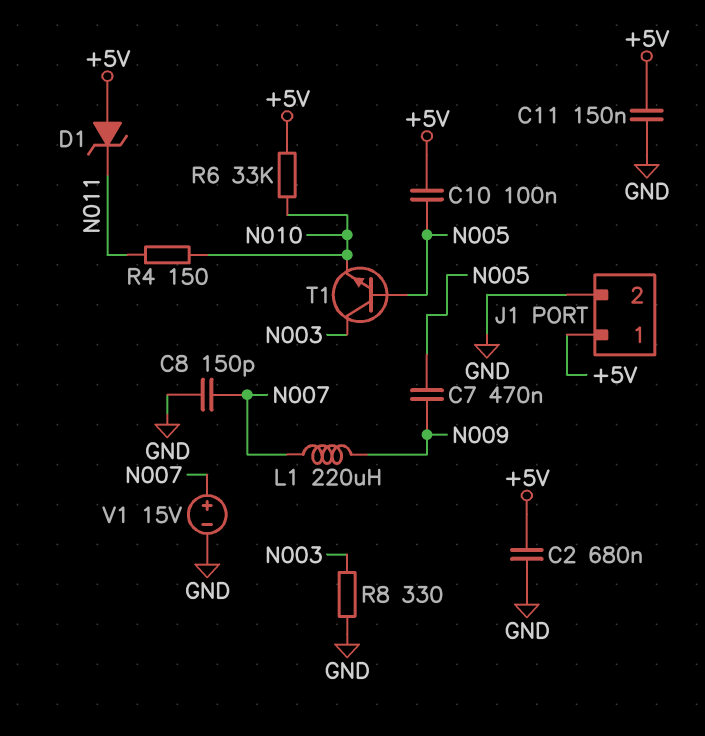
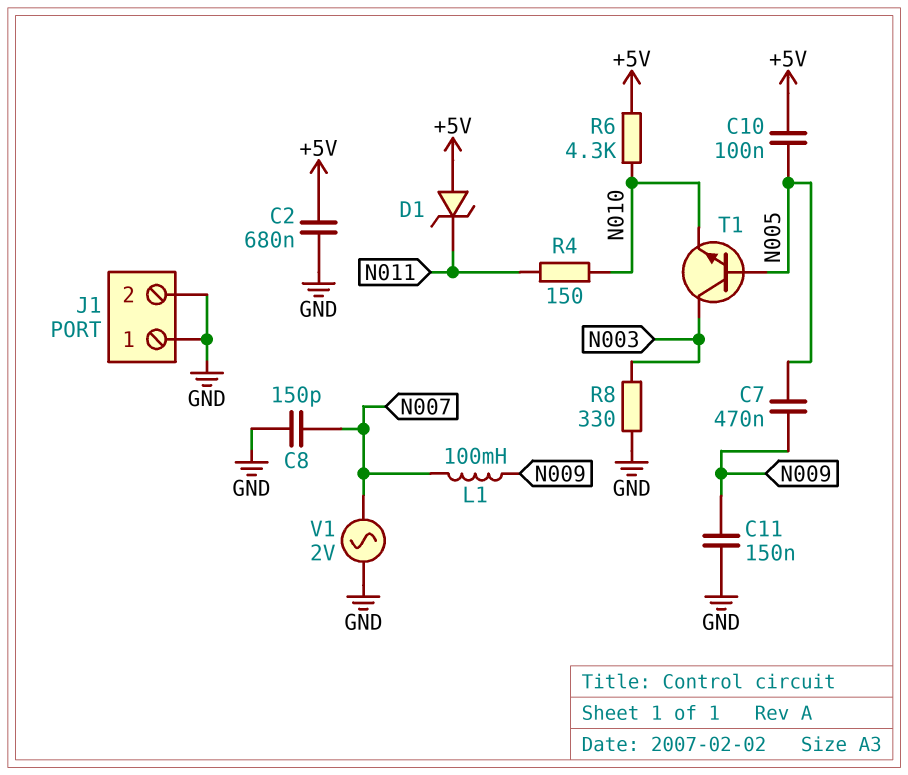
C11: 150nF (+5V, GND) -> 150nF (GND, N009)
J1 pin 1: +5V -> GND
L1: 220uH (N007, N009) -> 100mH (N007, N009)
R6: 33k (+5V, N010) -> 4.3k (+5V, N010)
V1: 15V (plus N007, minus GND) -> AC 2V (GND, N007)

